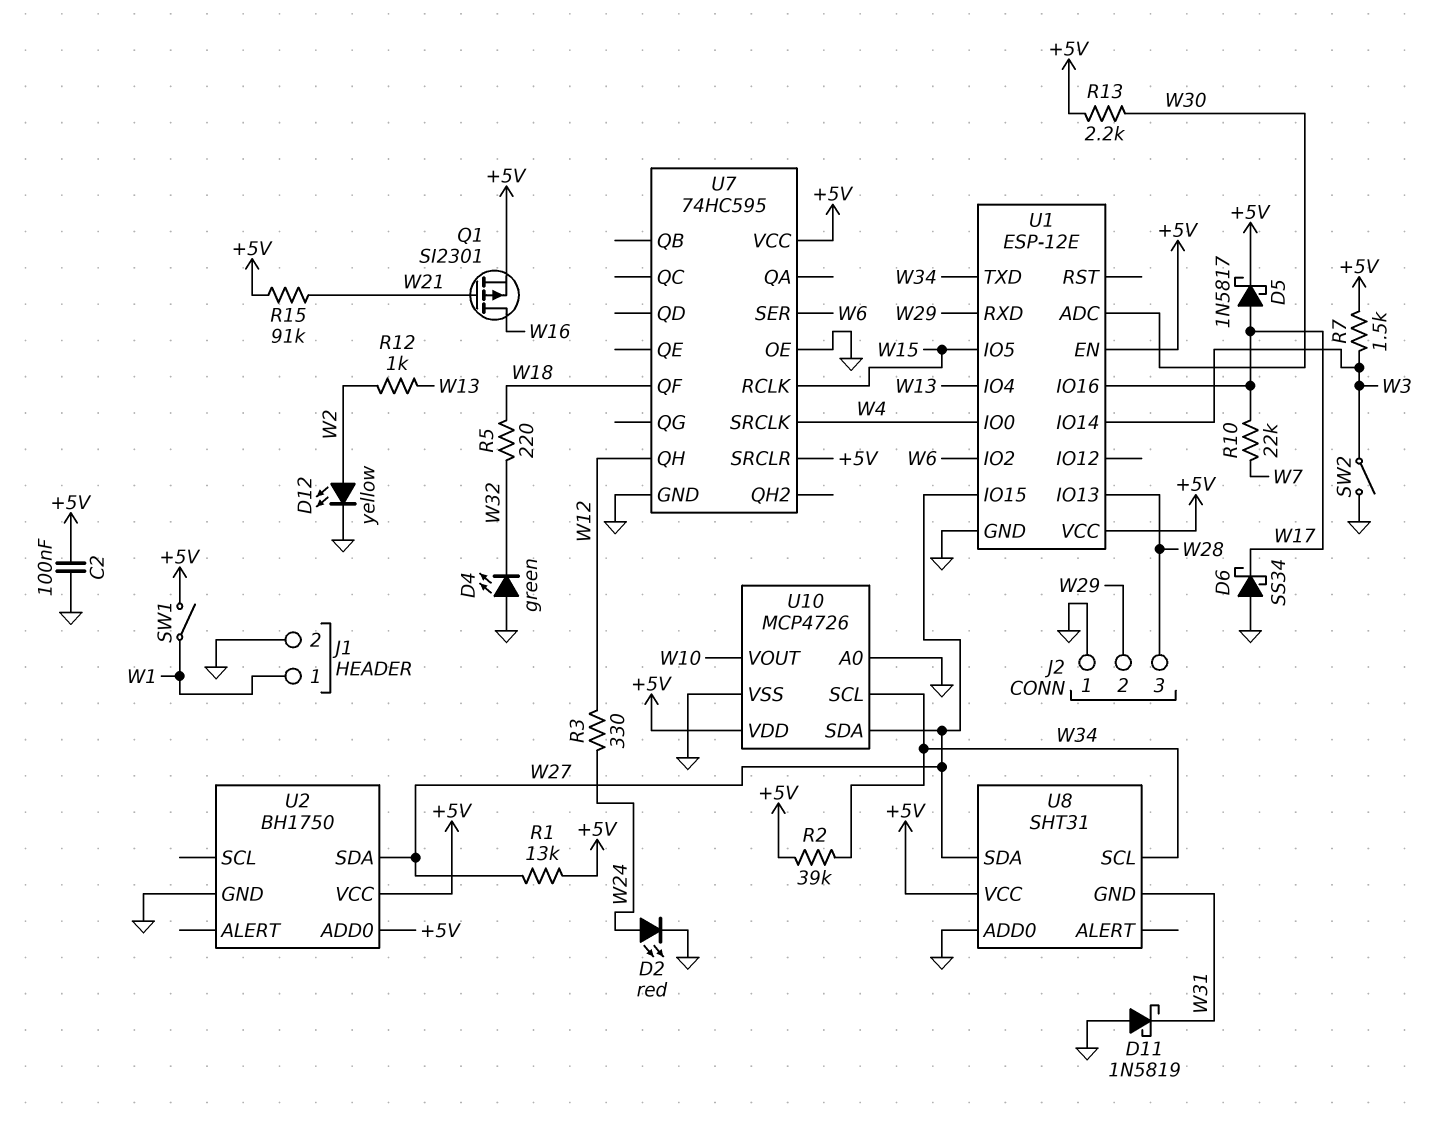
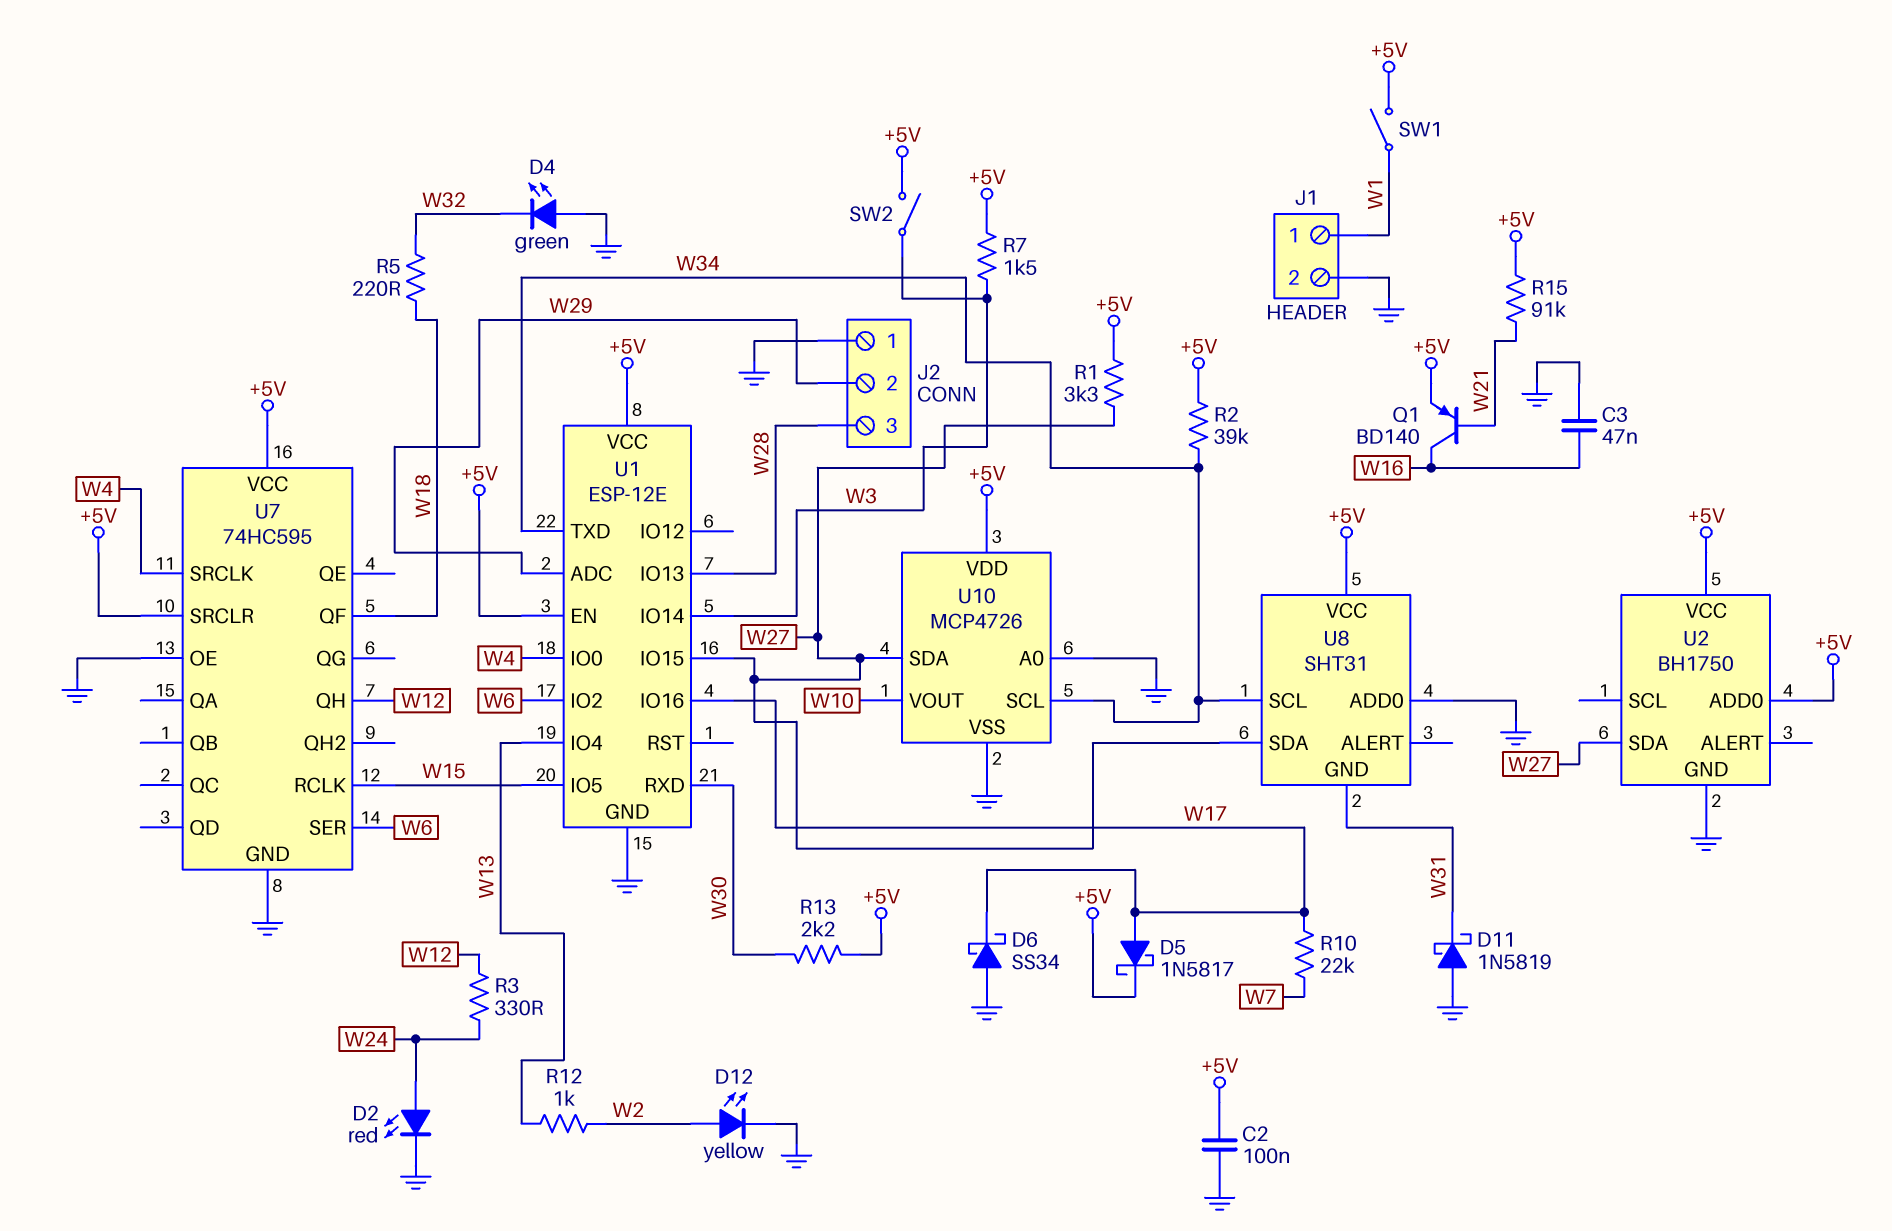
C3: none -> 47nF (GND, W16)
Q1: PMOS SI2301 (G W21, D W16, S +5V) -> PNP BD140 (B W21, C W16, E +5V)
R1: 13k (+5V, W27) -> 3.3k (+5V, W27)
SW2: switch (GND, W3) -> switch (+5V, W3)
U1 pin ADC: W30 -> W29
U1 pin RXD: W29 -> W30

